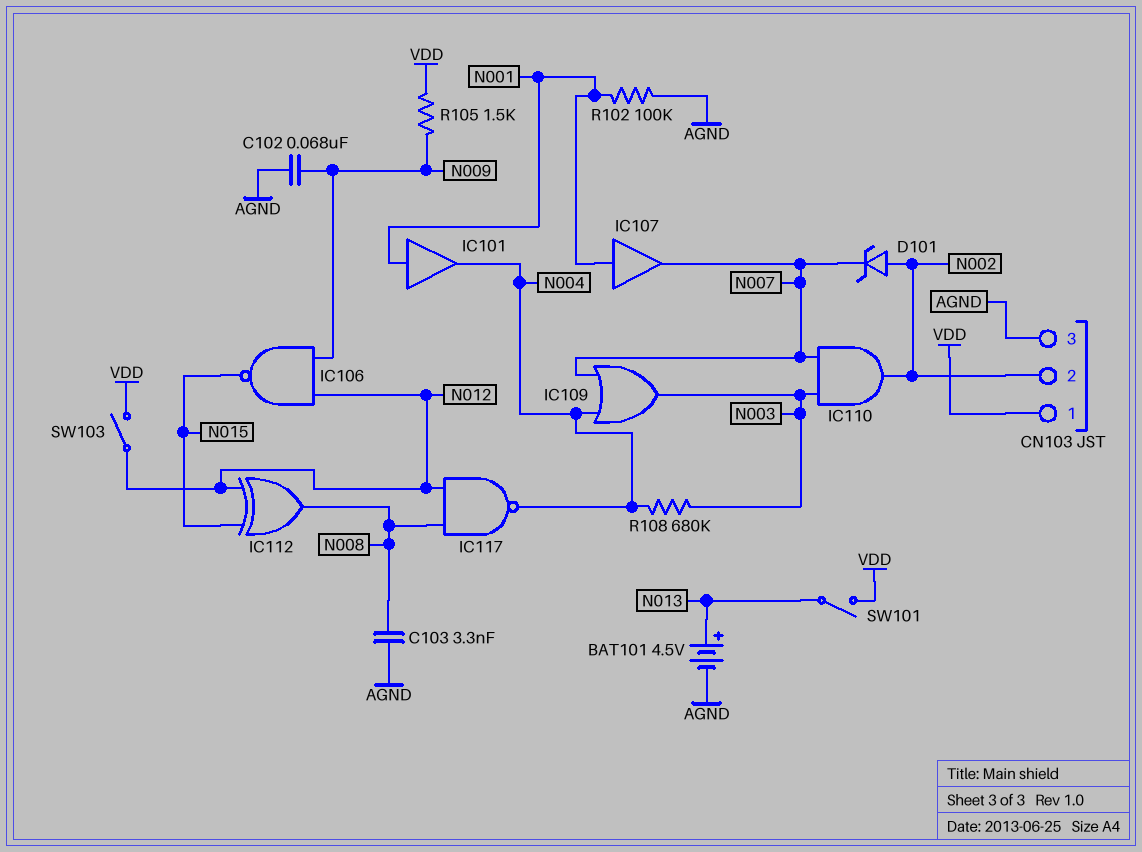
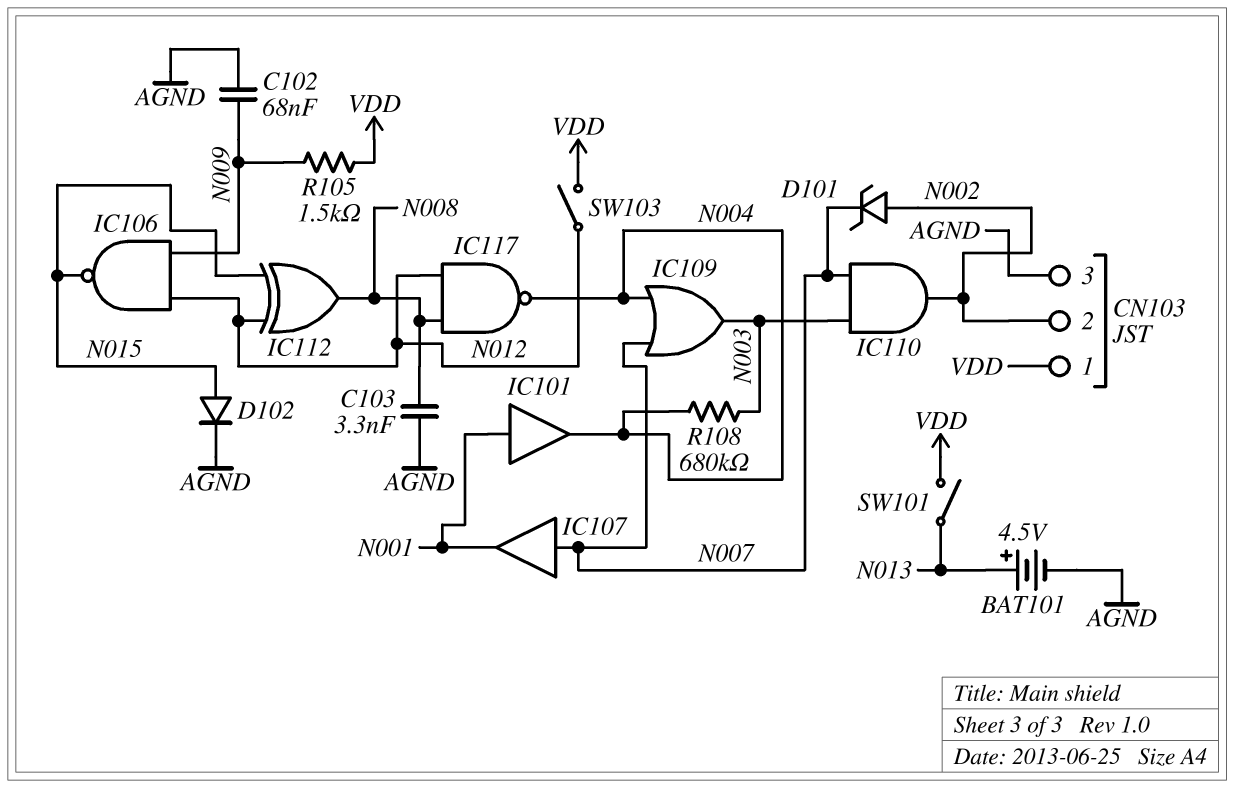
D102: none -> diode (A N015, K AGND)
IC107: buffer (in N001, out N007) -> buffer (in N007, out N001)
R102: 100k (AGND, N001) -> none

